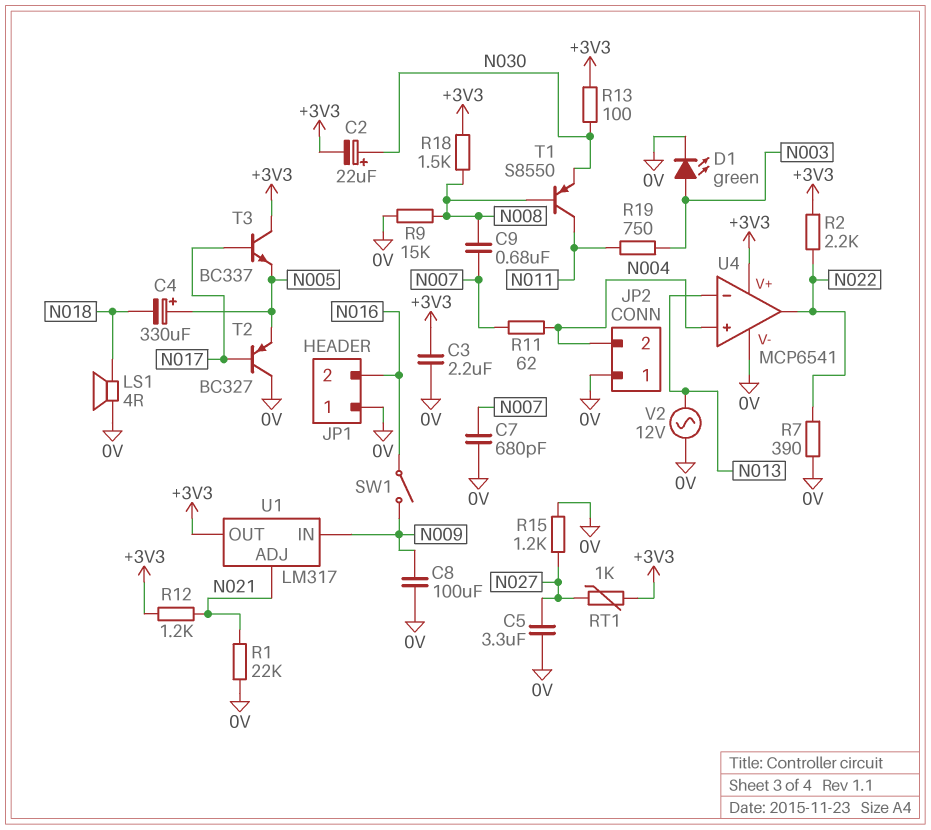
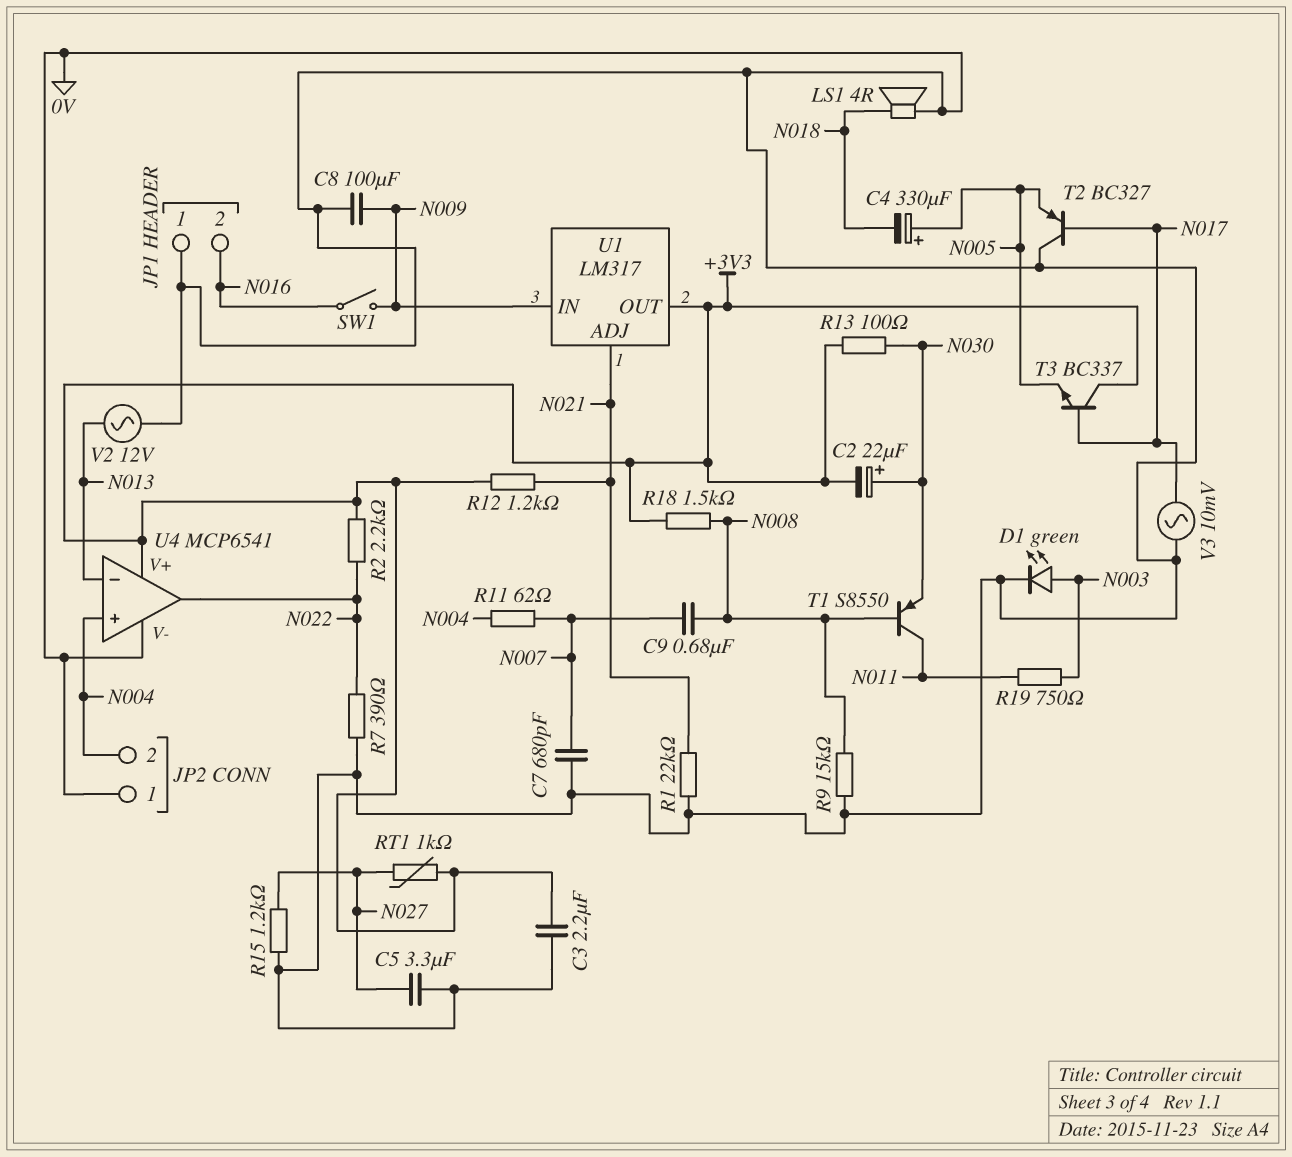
V3: none -> AC 10mV (0V, N017)

